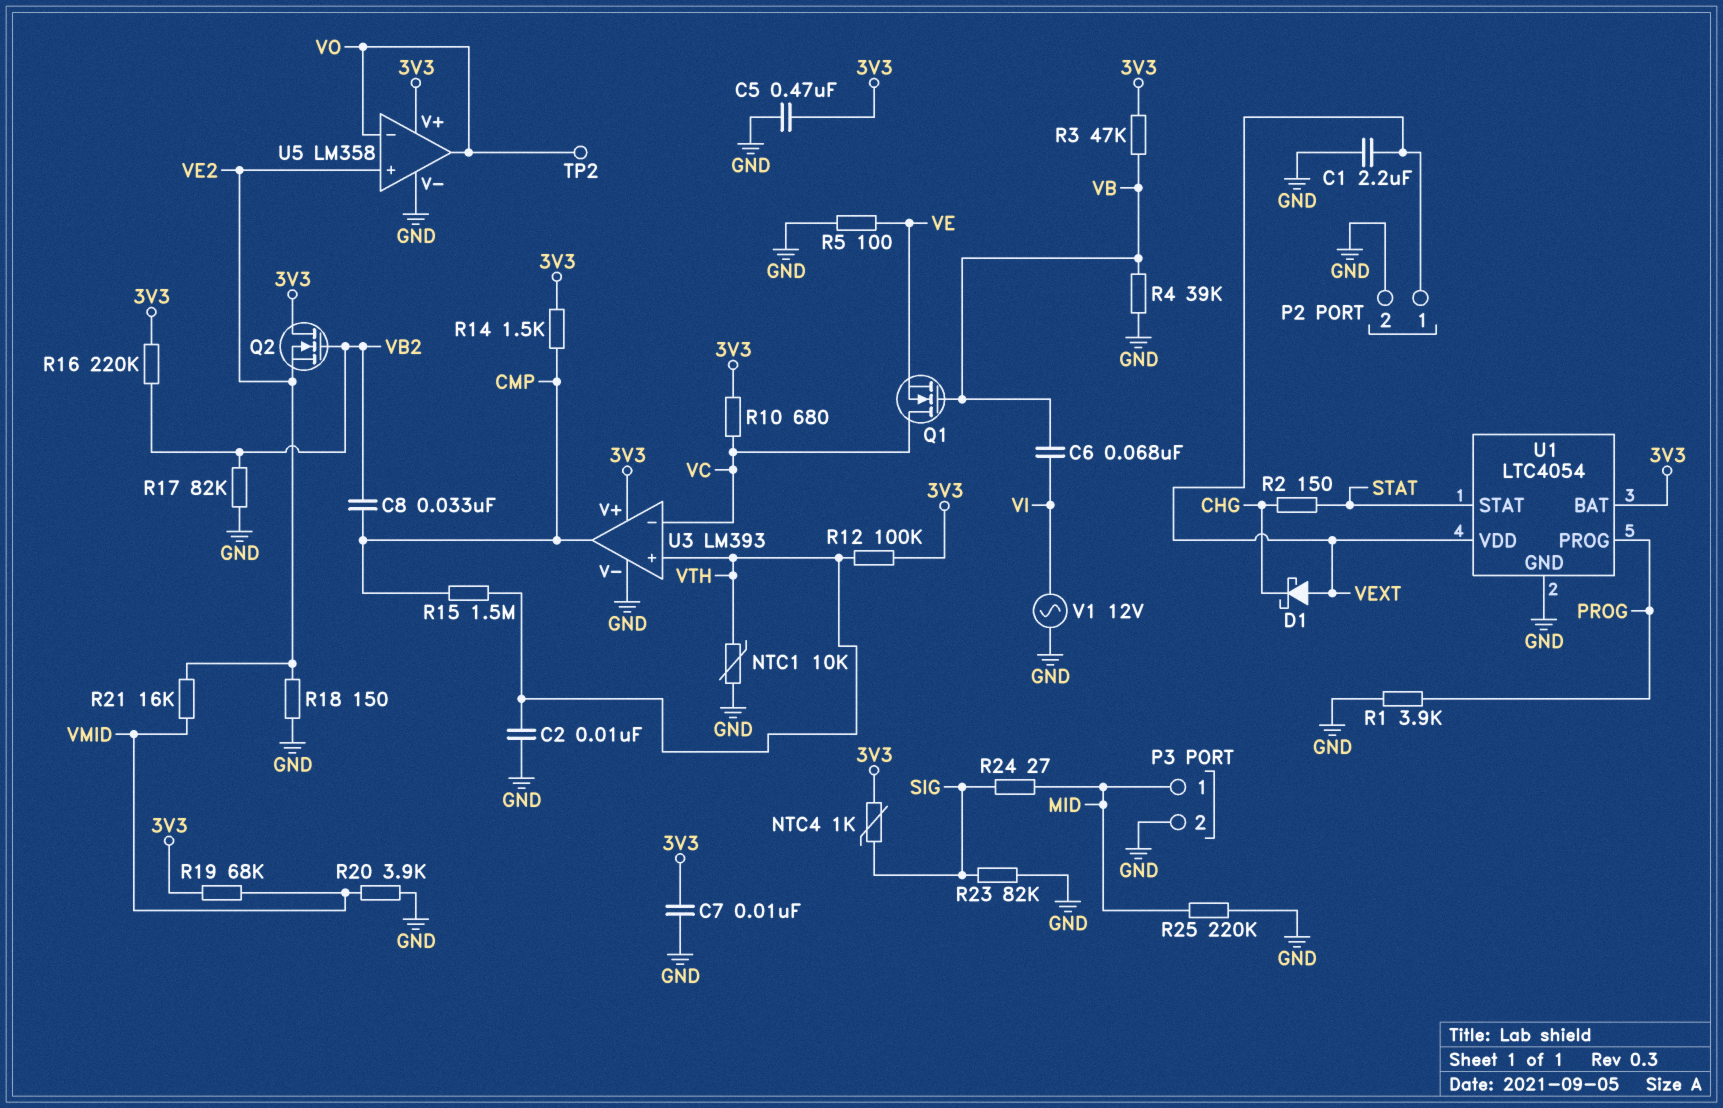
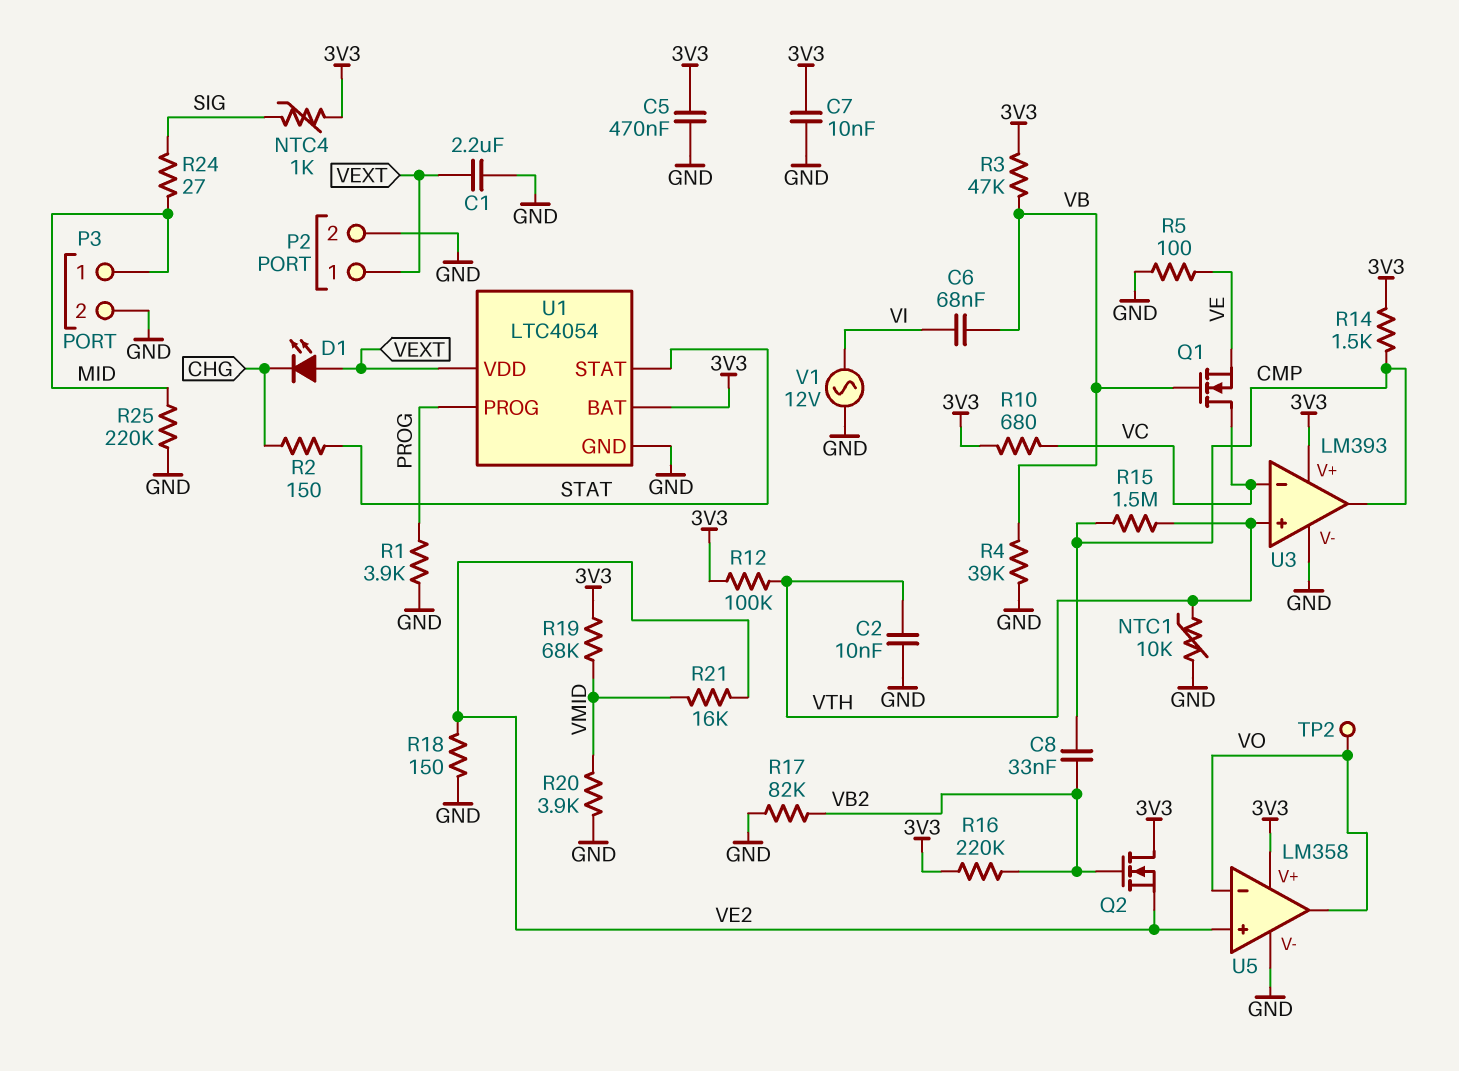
D1: schottky (A VEXT, K CHG) -> LED (A VEXT, K CHG)
R23: 82k (GND, SIG) -> none

